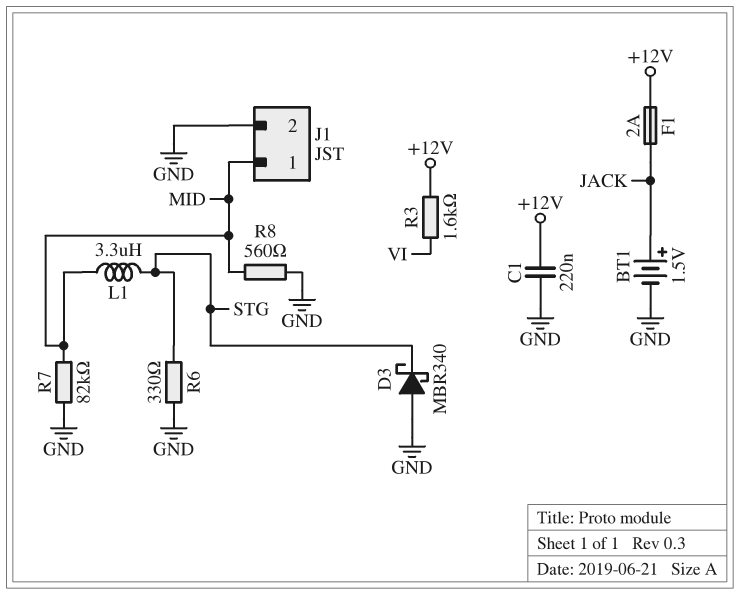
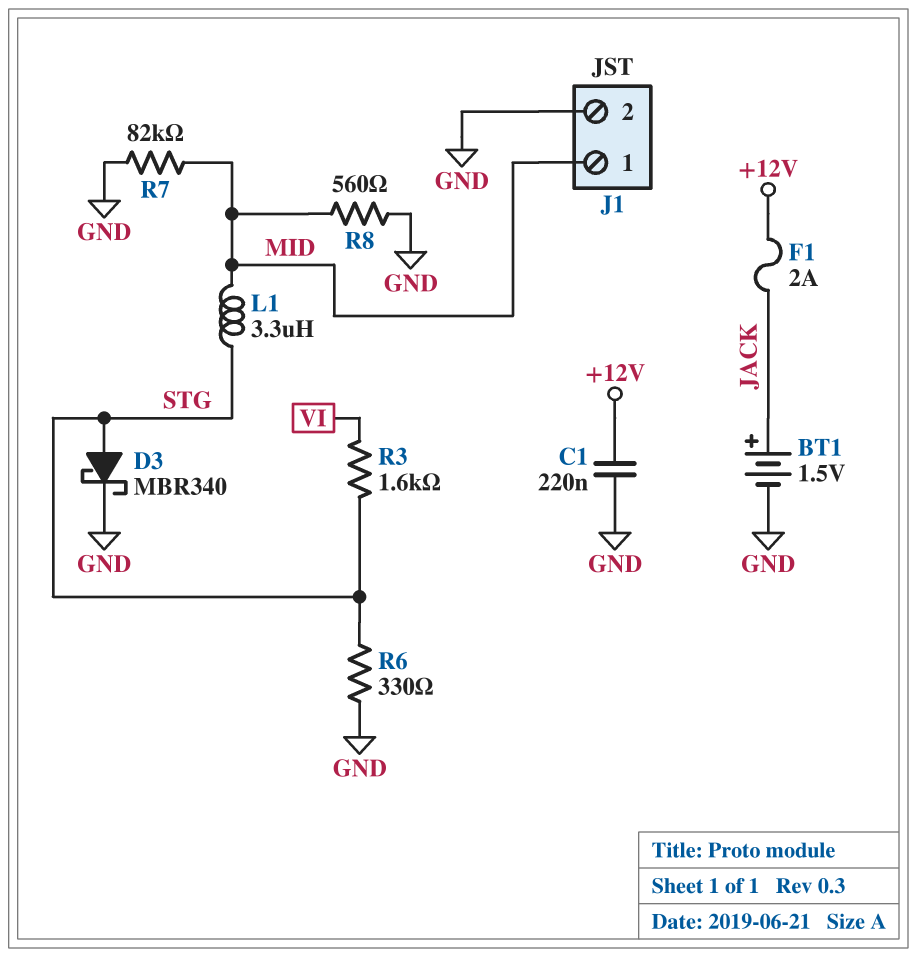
D3: schottky MBR340 (A GND, K STG) -> schottky MBR340 (A STG, K GND)
R3: 1.6k (+12V, VI) -> 1.6k (STG, VI)

